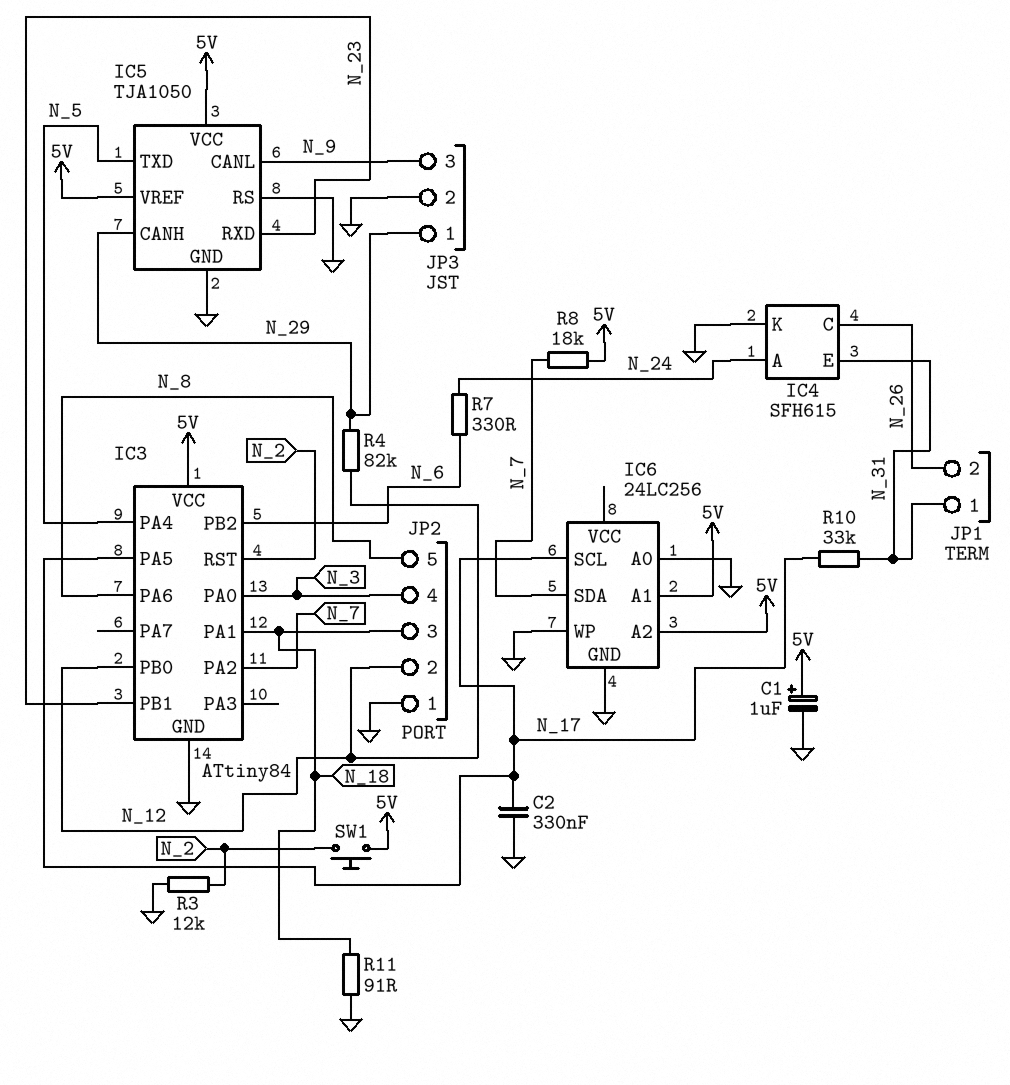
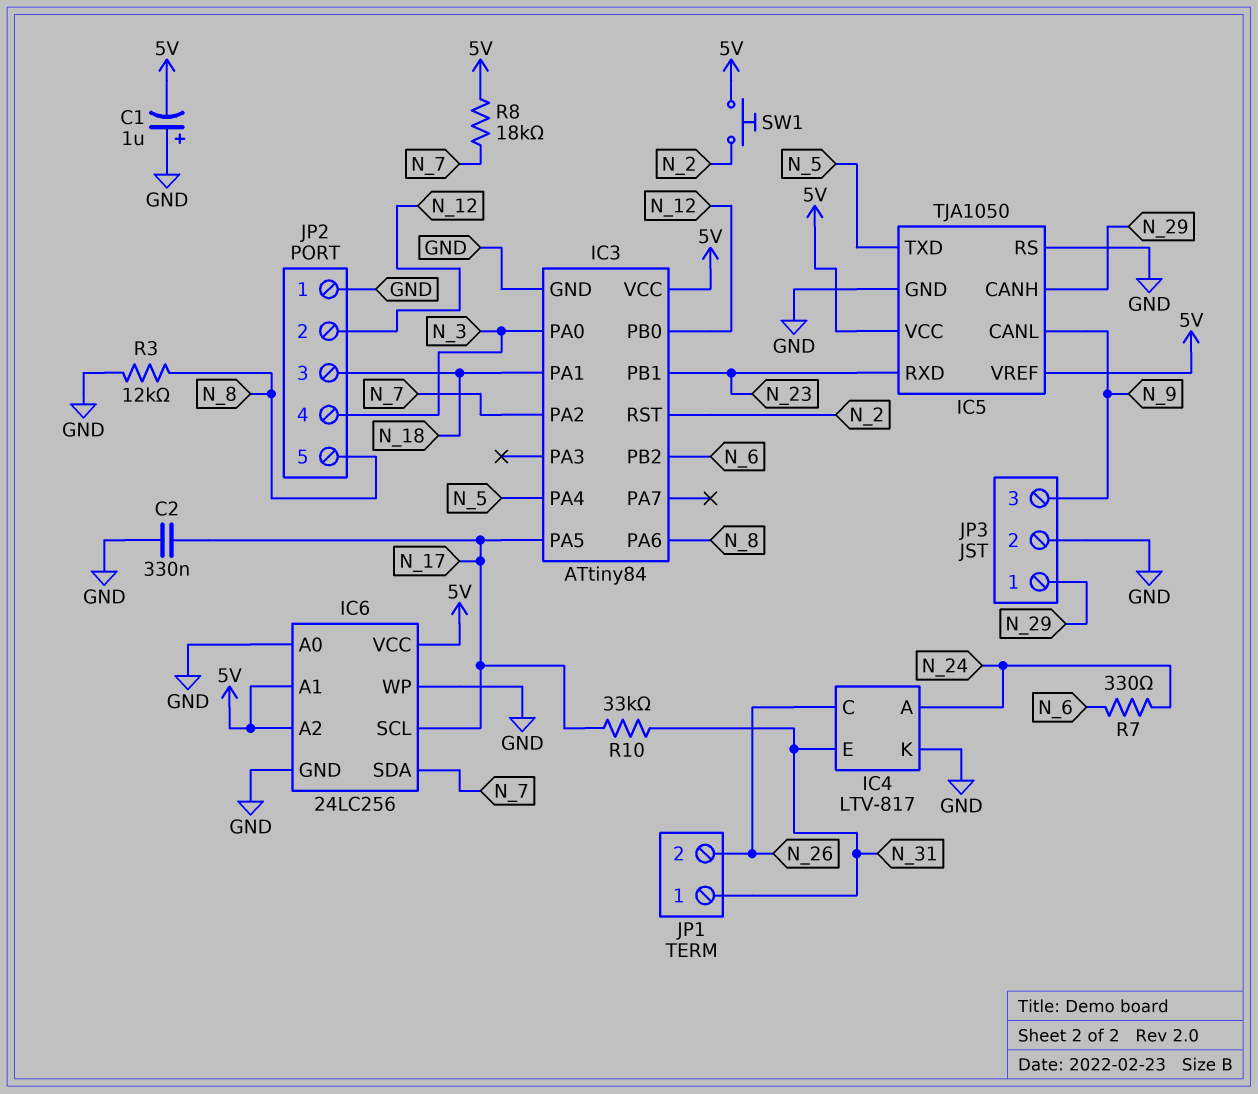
C1: 1uF (plus 5V, minus GND) -> 1uF (plus GND, minus 5V)
IC4: SFH615 -> LTV-817
IC6 pin VCC: none -> 5V
R3: 12k (GND, N_2) -> 12k (GND, N_8)
R4: 82k (N_12, N_29) -> none
R11: 91 (GND, N_18) -> none

